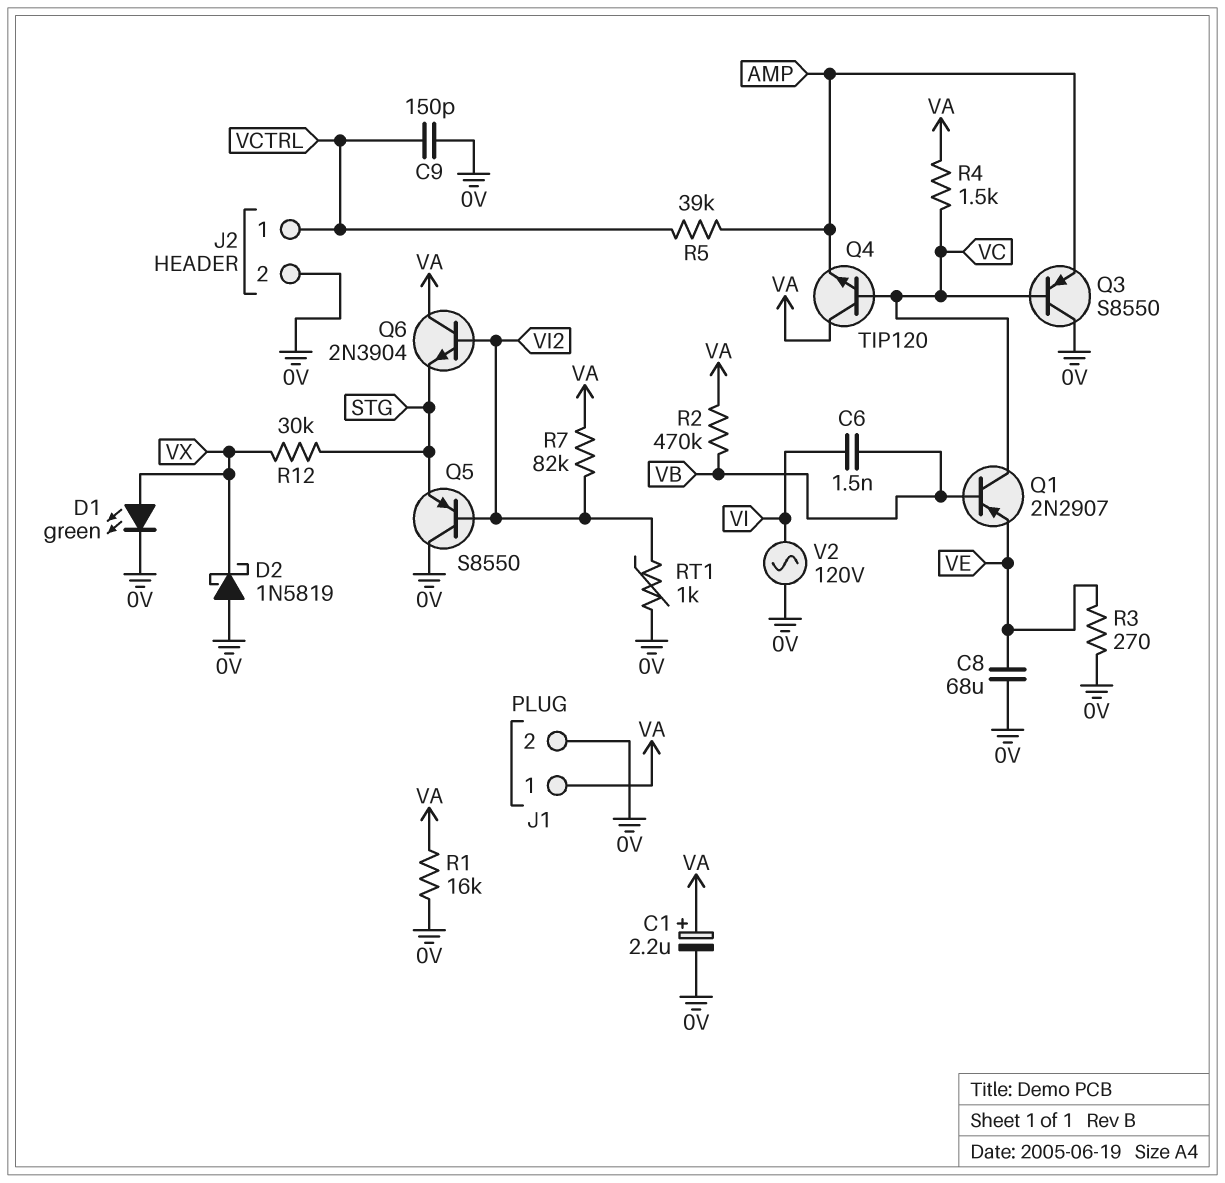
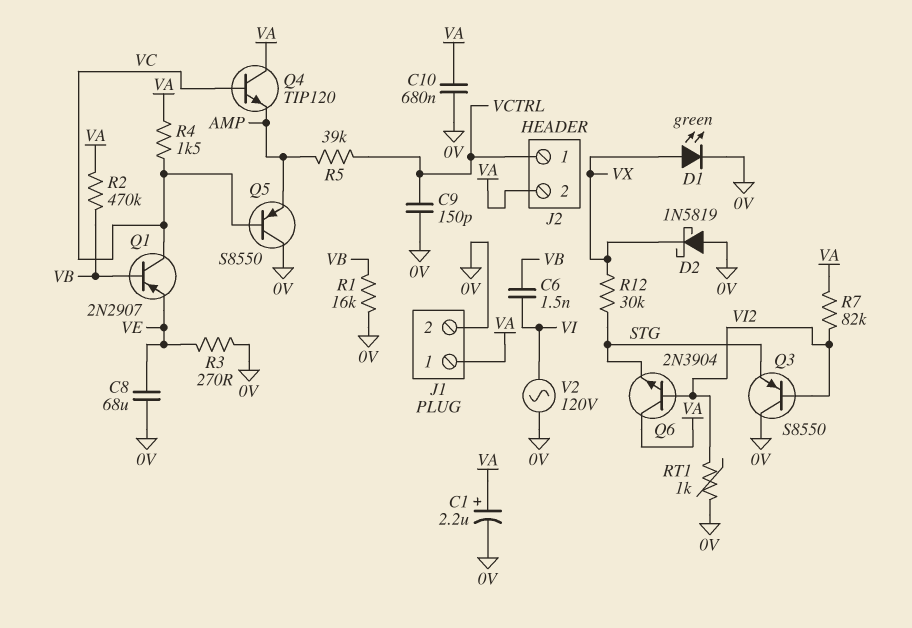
C10: none -> 680nF (0V, VA)
J2 pin 2: 0V -> VA
Q3: PNP S8550 (B VC, C 0V, E AMP) -> PNP S8550 (B VI2, C 0V, E STG)
Q5: PNP S8550 (B VI2, C 0V, E STG) -> PNP S8550 (B VC, C 0V, E AMP)
R1: 16k (0V, VA) -> 16k (0V, VB)

